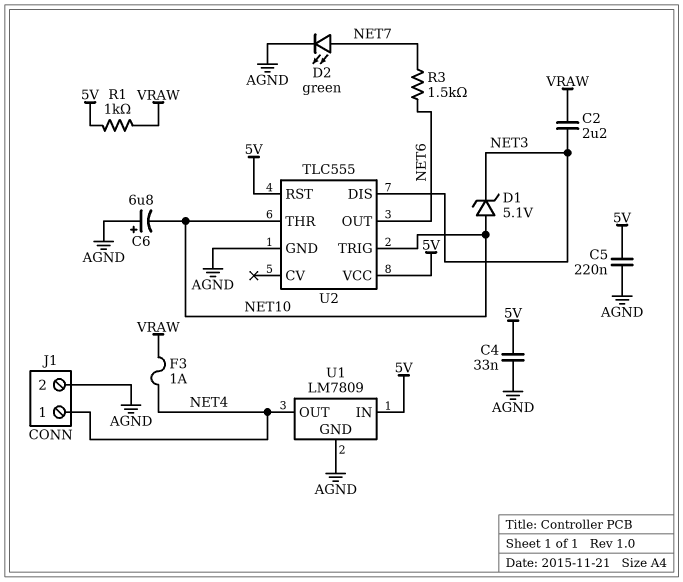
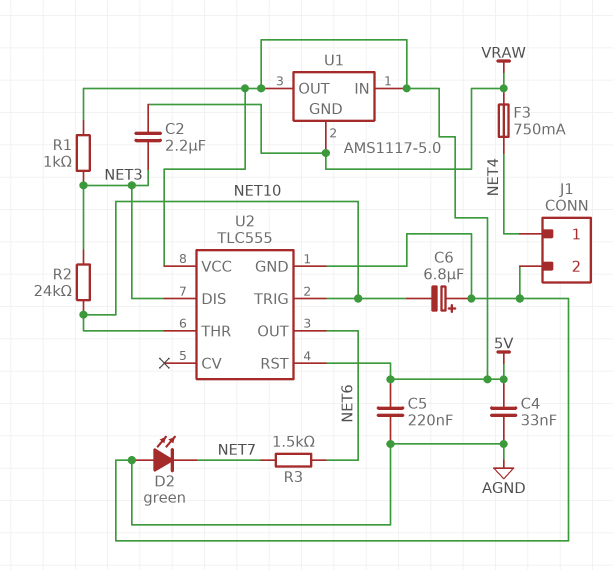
D1: zener 5.1V (A NET10, K NET3) -> none
D2: LED green (A NET7, K AGND) -> LED green (A AGND, K NET7)
F3: 1A (NET4, VRAW) -> 750mA (NET4, VRAW)
R1: 1k (5V, VRAW) -> 1k (5V, NET3)
R2: none -> 24k (NET3, NET10)
U1: LM7809 -> AMS1117-5.0
U1 pin GND: AGND -> VRAW
U1 pin OUT: NET4 -> 5V

